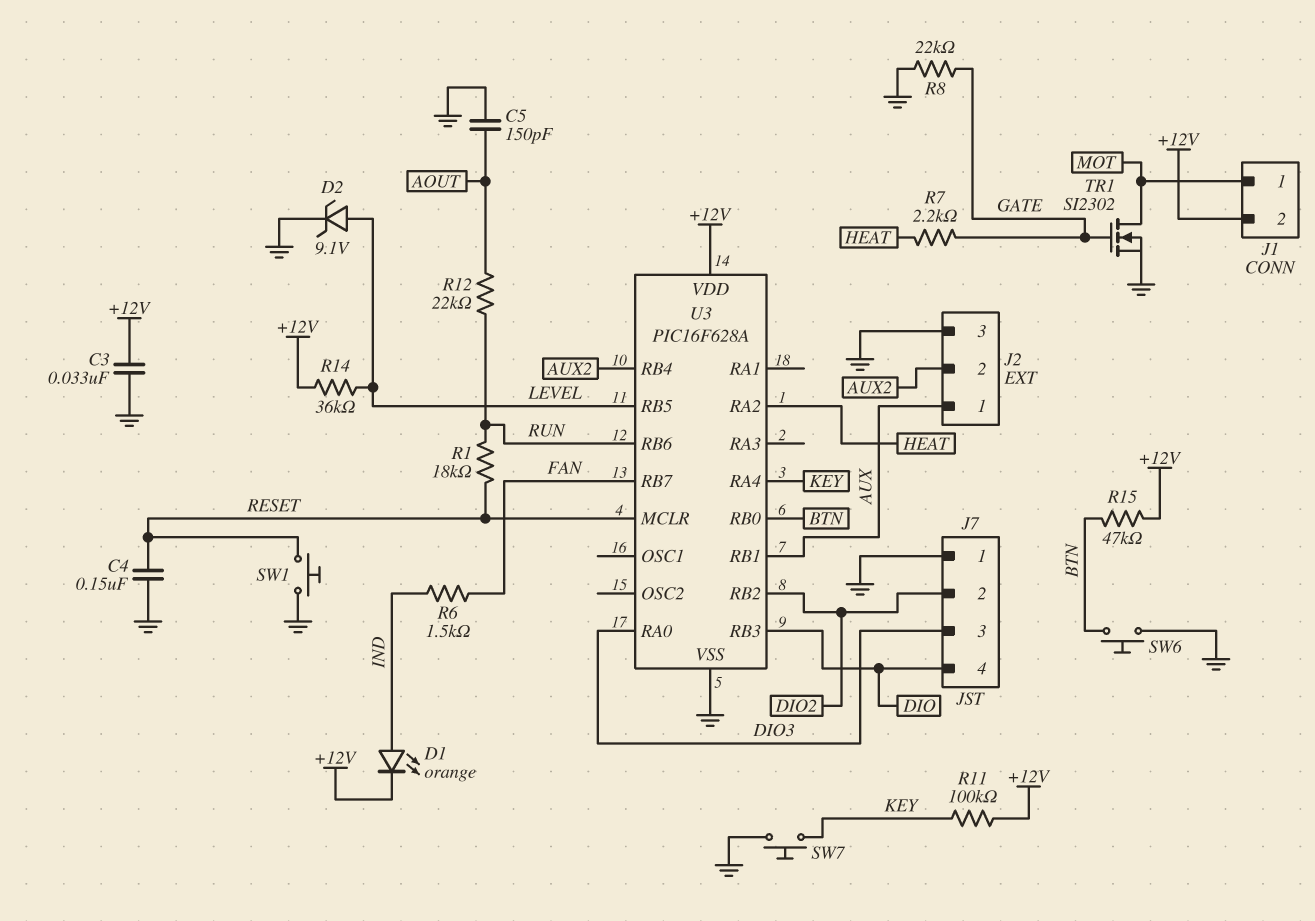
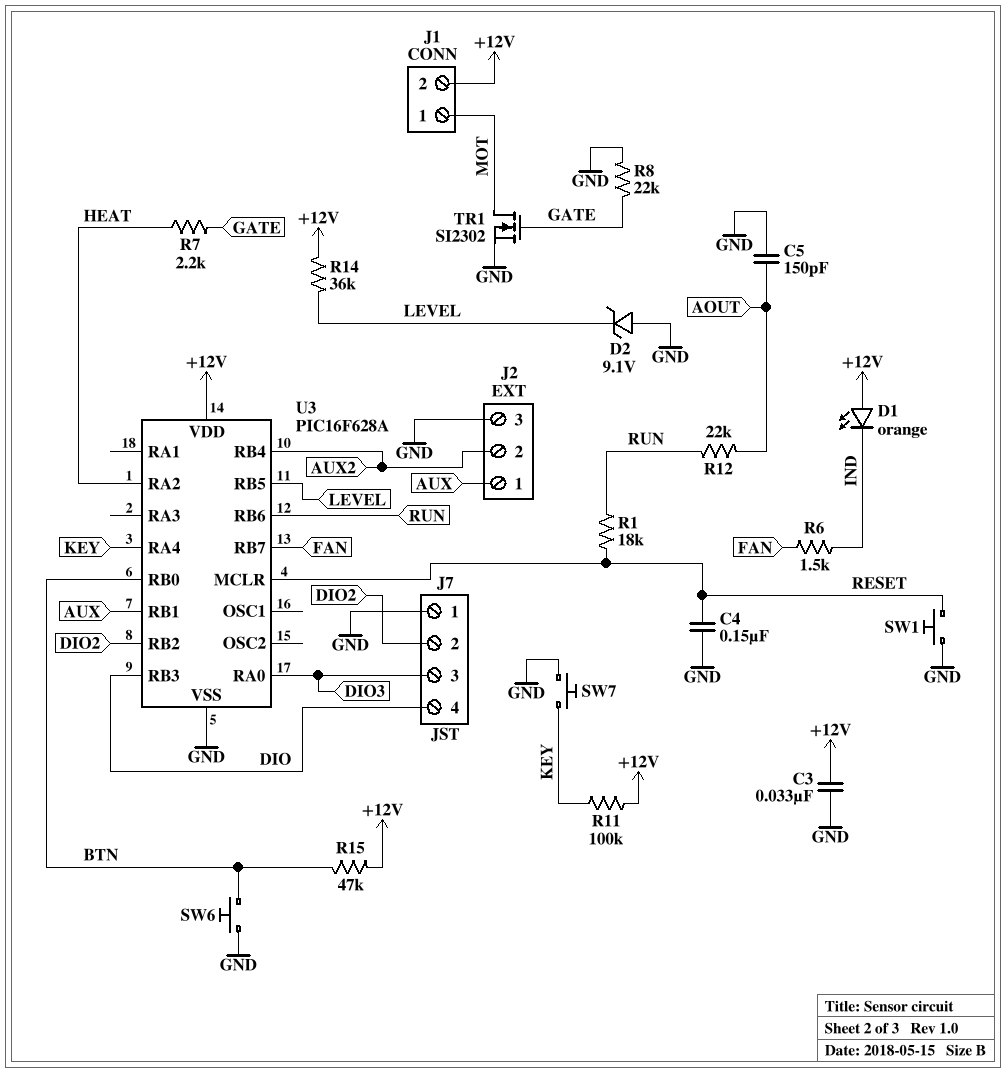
D1: LED orange (A IND, K +12V) -> LED orange (A +12V, K IND)
D2: zener 9.1V (A LEVEL, K GND) -> zener 9.1V (A GND, K LEVEL)

